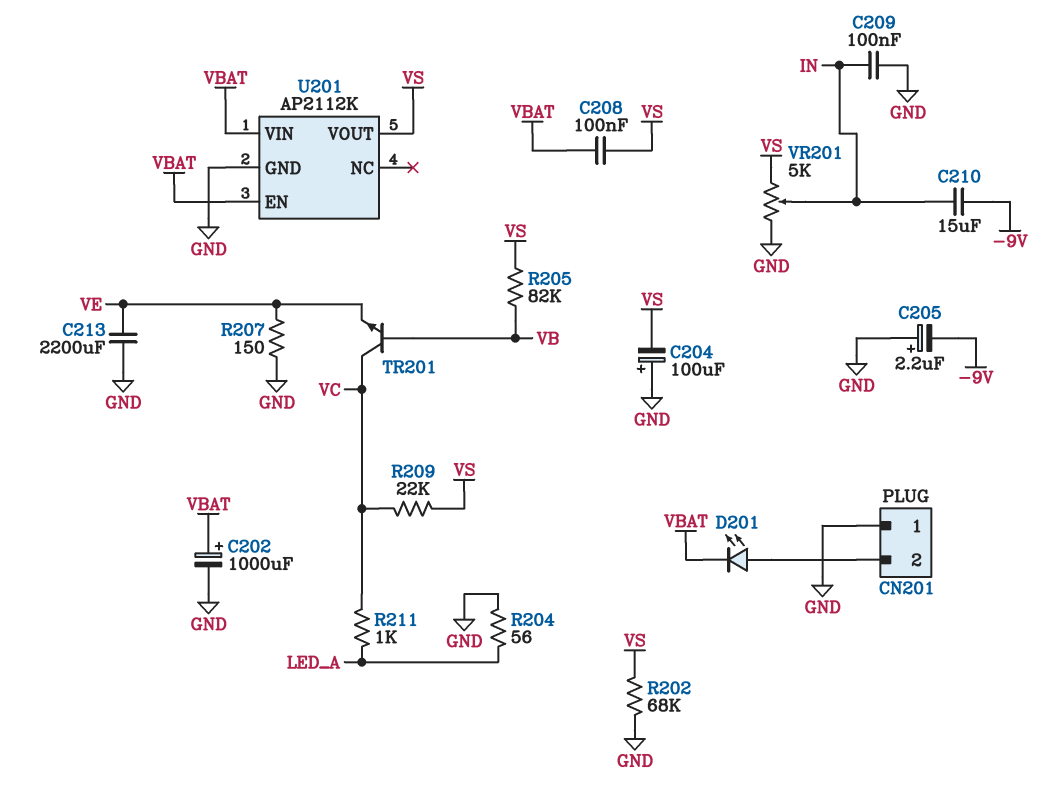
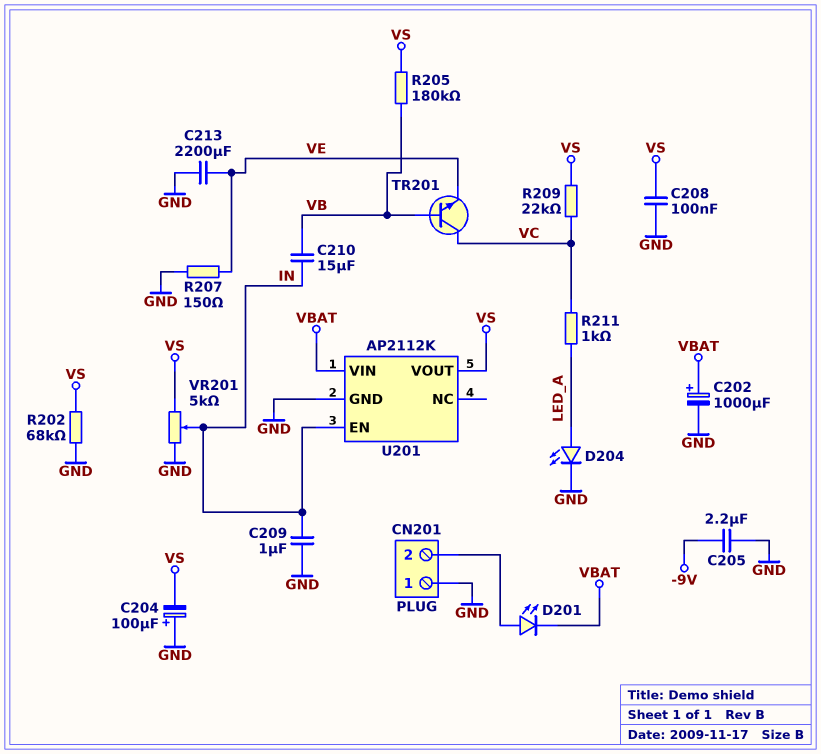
C205: 2.2uF (plus GND, minus -9V) -> 2.2uF (-9V, GND)
C208: 100nF (VBAT, VS) -> 100nF (GND, VS)
C209: 100nF (GND, IN) -> 1uF (GND, IN)
C210: 15uF (-9V, IN) -> 15uF (IN, VB)
D204: none -> LED (A LED_A, K GND)
R204: 56 (GND, LED_A) -> none
R205: 82k (VB, VS) -> 180k (VB, VS)
U201 pin EN: VBAT -> IN

